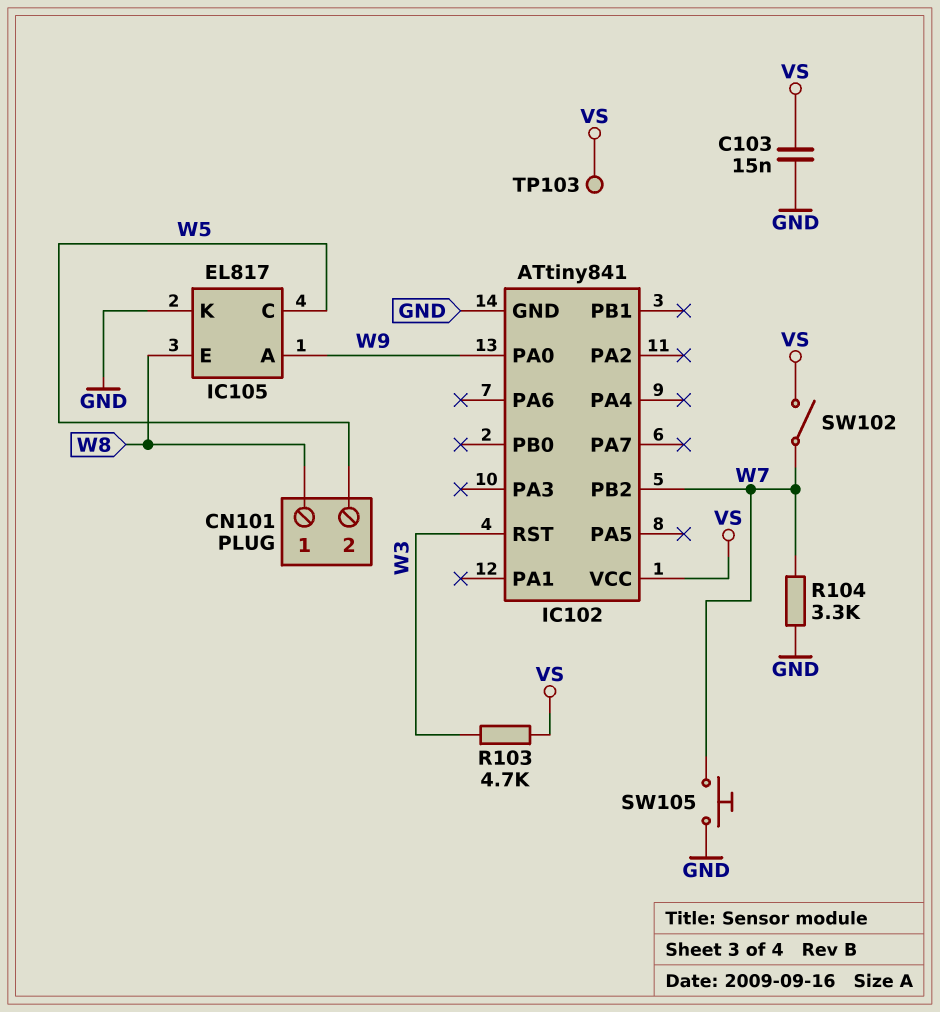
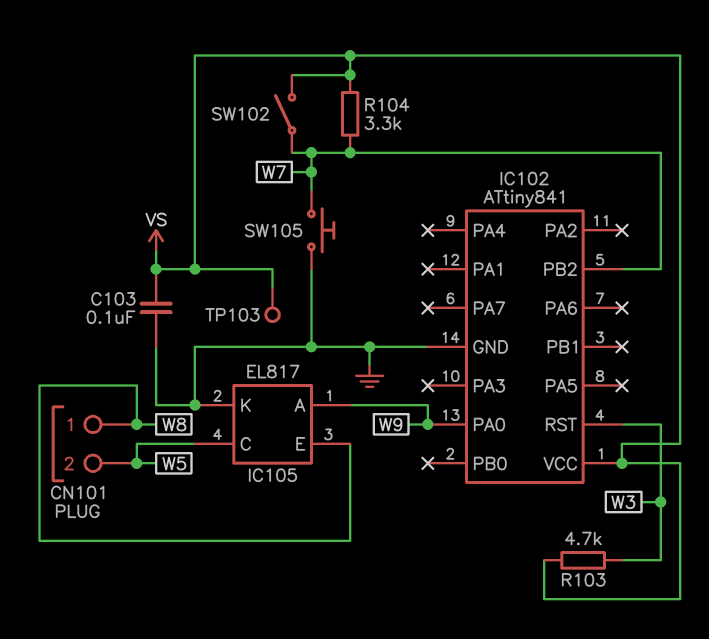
C103: 15nF (GND, VS) -> 100nF (GND, VS)
R104: 3.3k (GND, W7) -> 3.3k (VS, W7)

